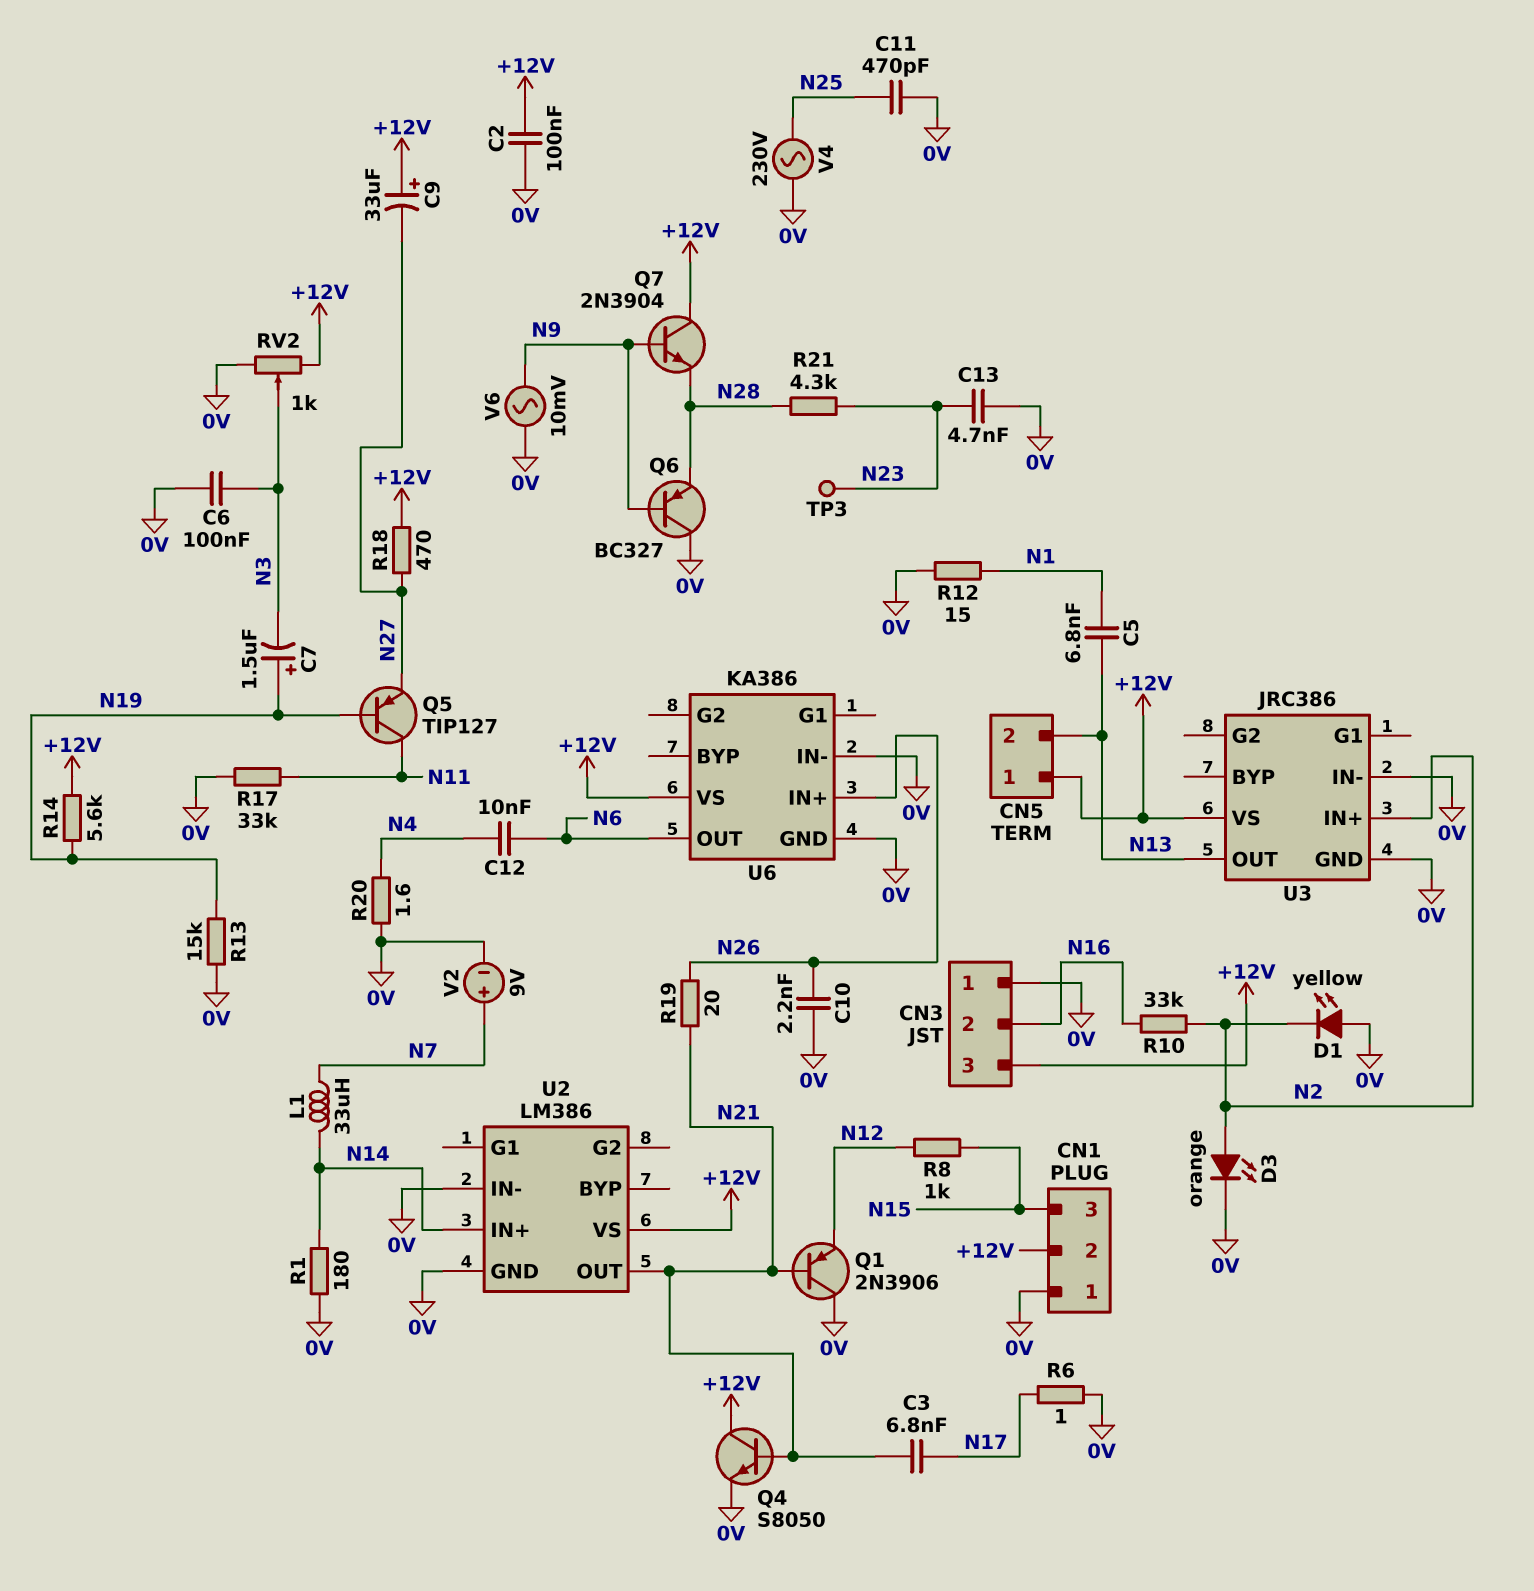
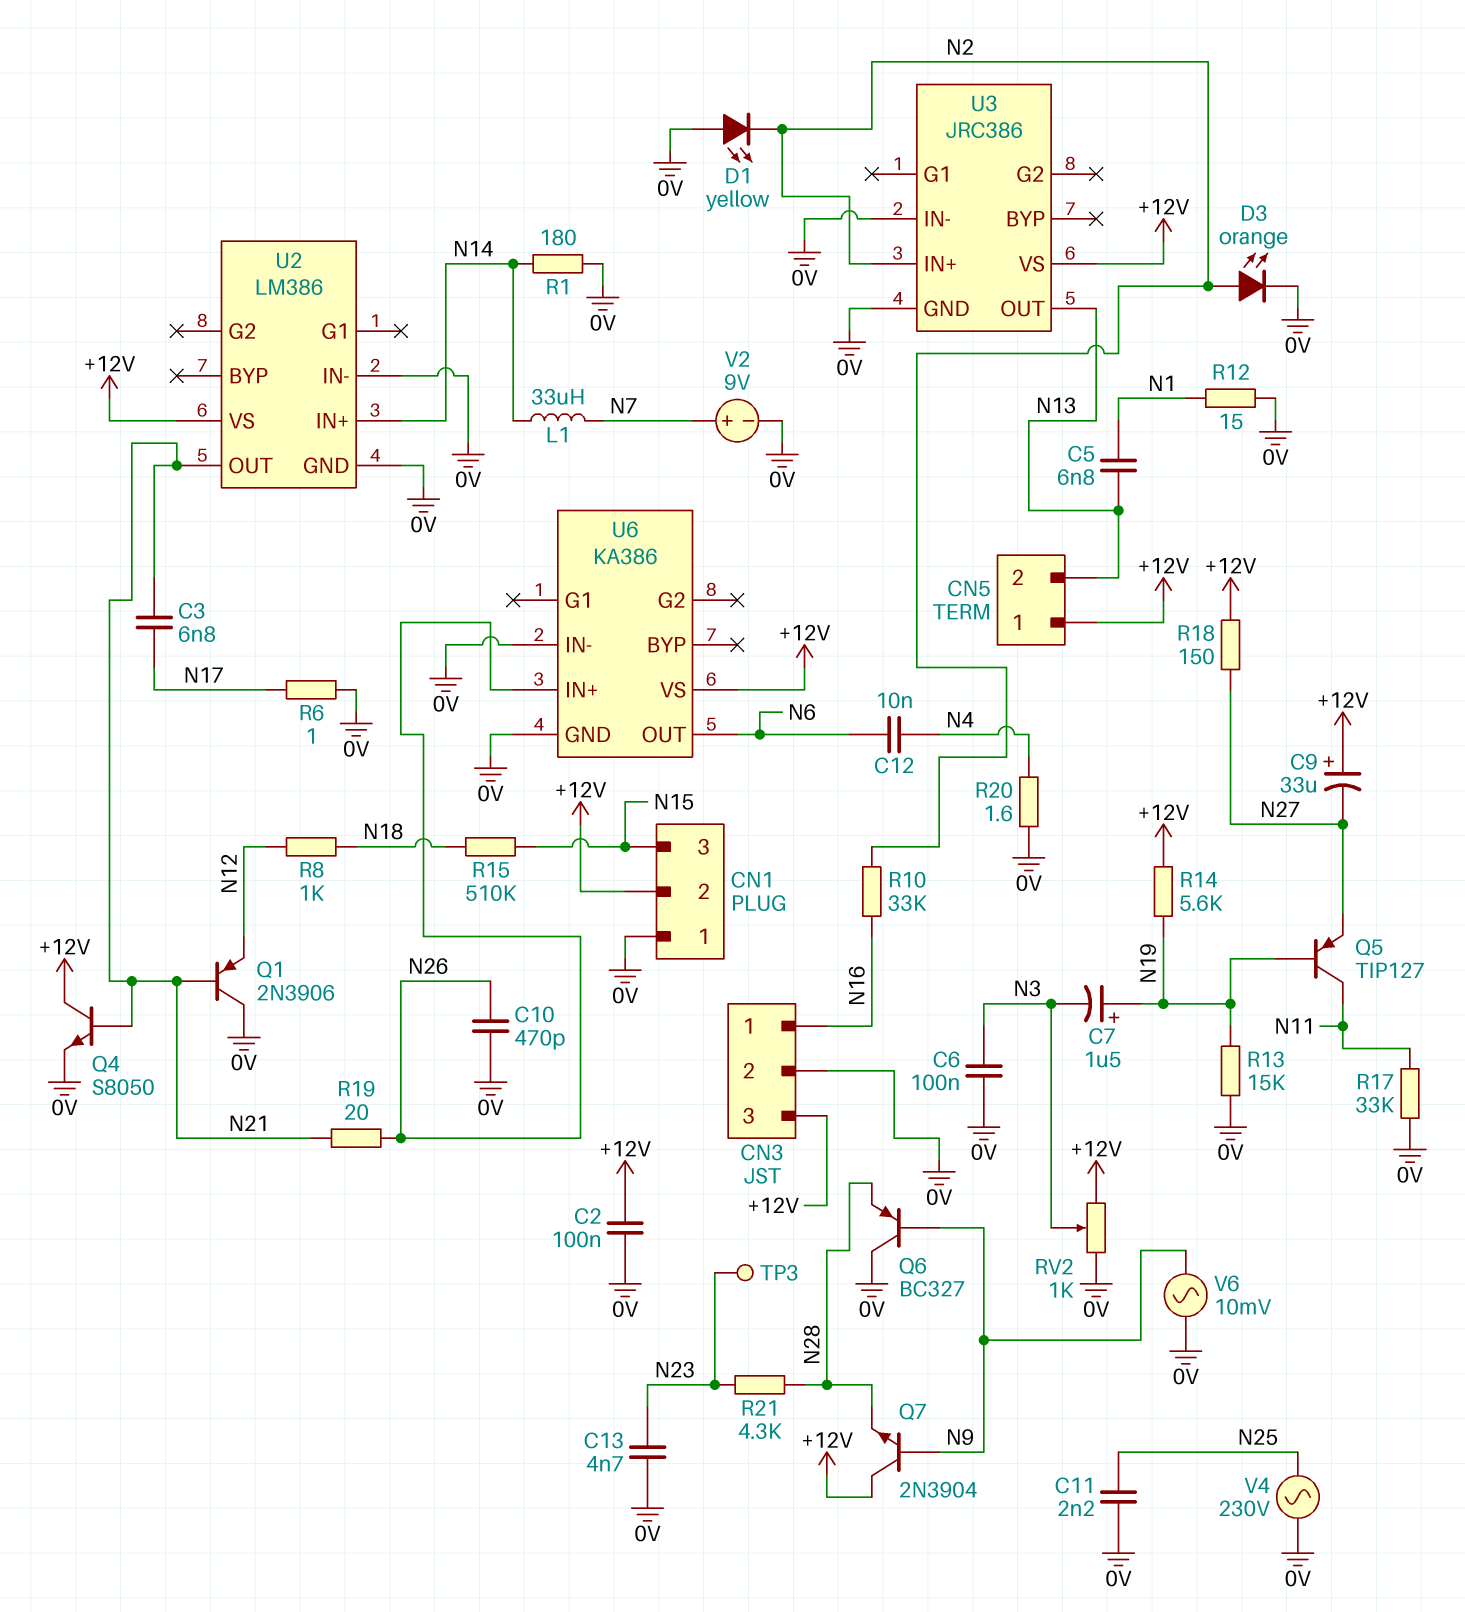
C10: 2.2nF (0V, N26) -> 470pF (0V, N26)
C11: 470pF (0V, N25) -> 2.2nF (0V, N25)
CN3 pin 1: 0V -> N16
CN3 pin 2: N16 -> 0V
R8: 1k (N12, N15) -> 1k (N12, N18)
R15: none -> 510k (N15, N18)
R18: 470 (+12V, N27) -> 150 (+12V, N27)

